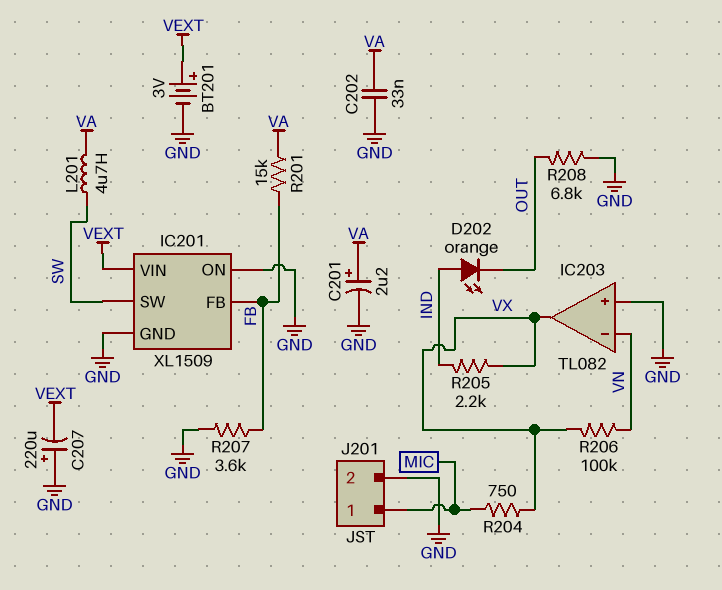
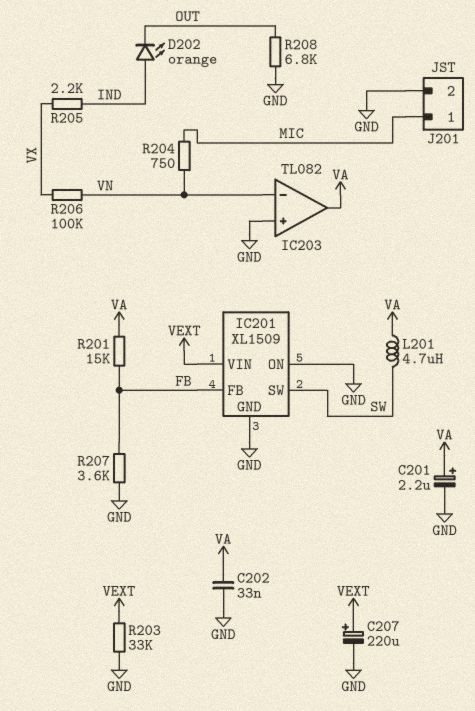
BT201: 3V (plus VEXT, minus GND) -> none
C207: 220uF (plus GND, minus VEXT) -> 220uF (plus VEXT, minus GND)
IC203 pin out: VX -> VA
R203: none -> 33k (GND, VEXT)
R204: 750 (MIC, VX) -> 750 (MIC, VN)

